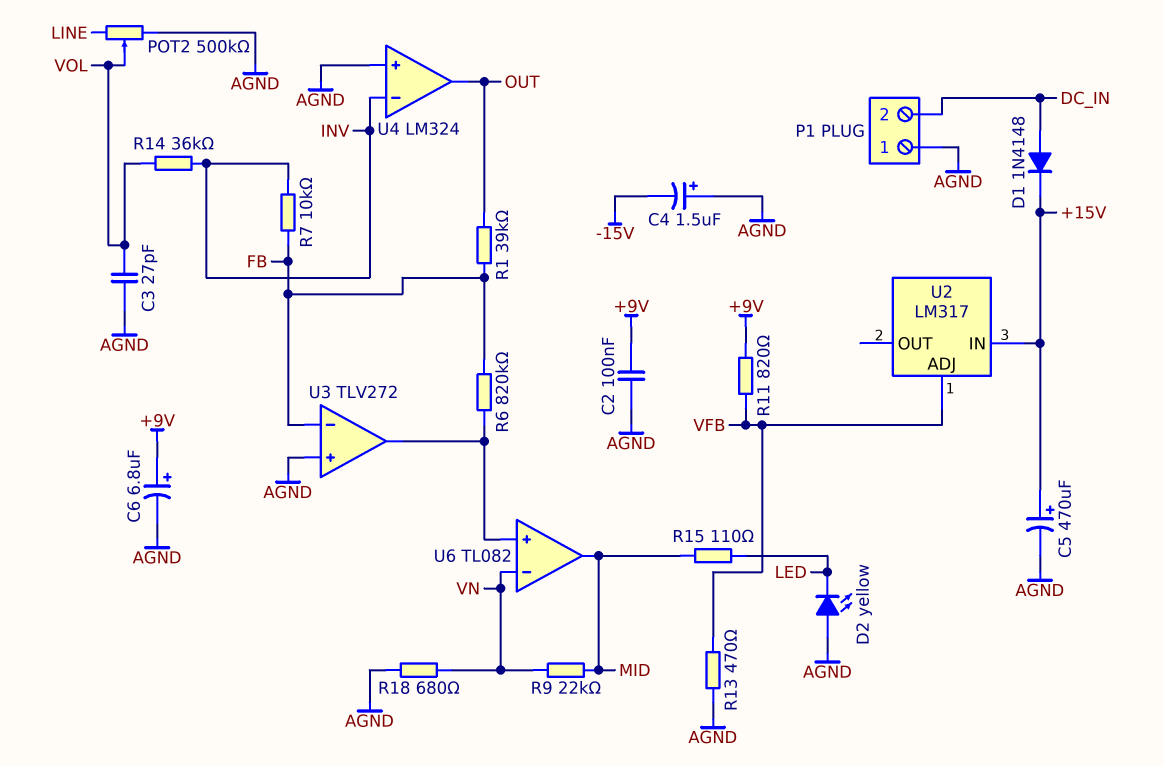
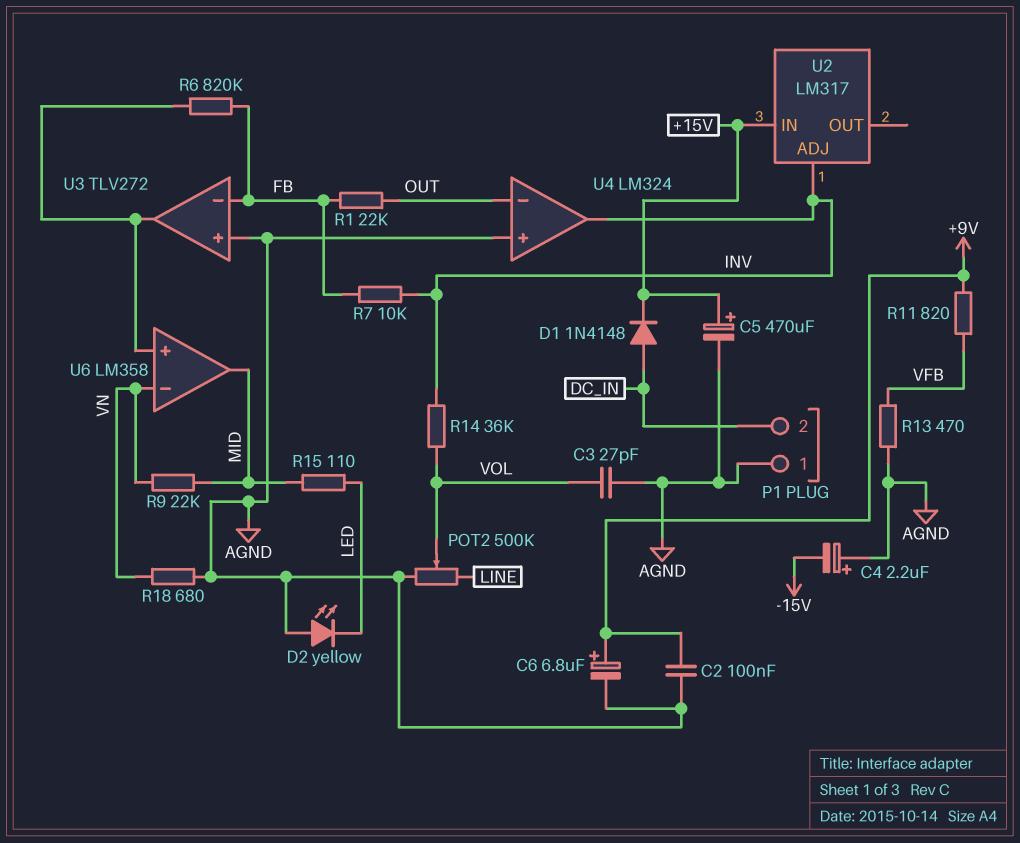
C4: 1.5uF (plus AGND, minus -15V) -> 2.2uF (plus AGND, minus -15V)
R1: 39k (FB, OUT) -> 22k (FB, OUT)
U2 pin ADJ: VFB -> INV
U4 pin in-: INV -> OUT
U4 pin out: OUT -> INV
U6: TL082 -> LM358

